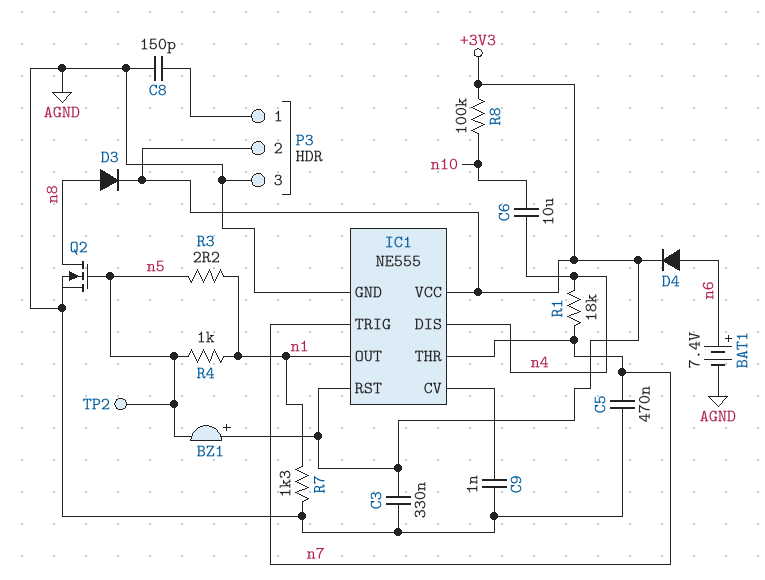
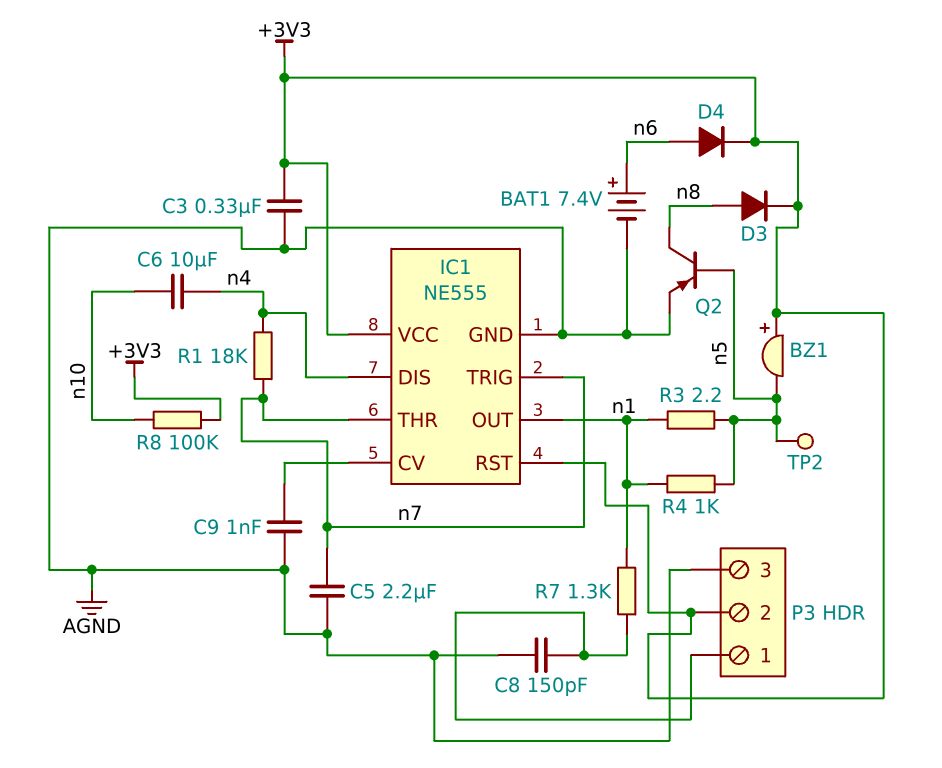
C5: 470nF (AGND, n7) -> 2.2uF (AGND, n7)
Q2: NMOS (G n5, D n8, S AGND) -> PNP (B n5, C n8, E AGND)
R7: 1.3k (AGND, n1) -> 1.3k (P3/1, n1)

